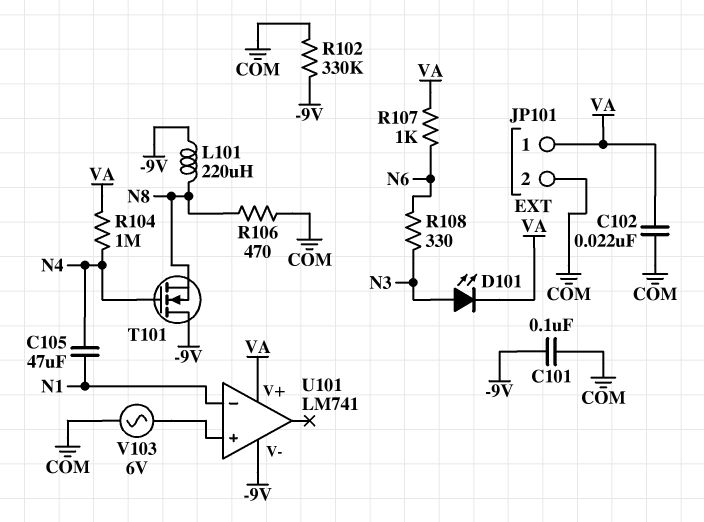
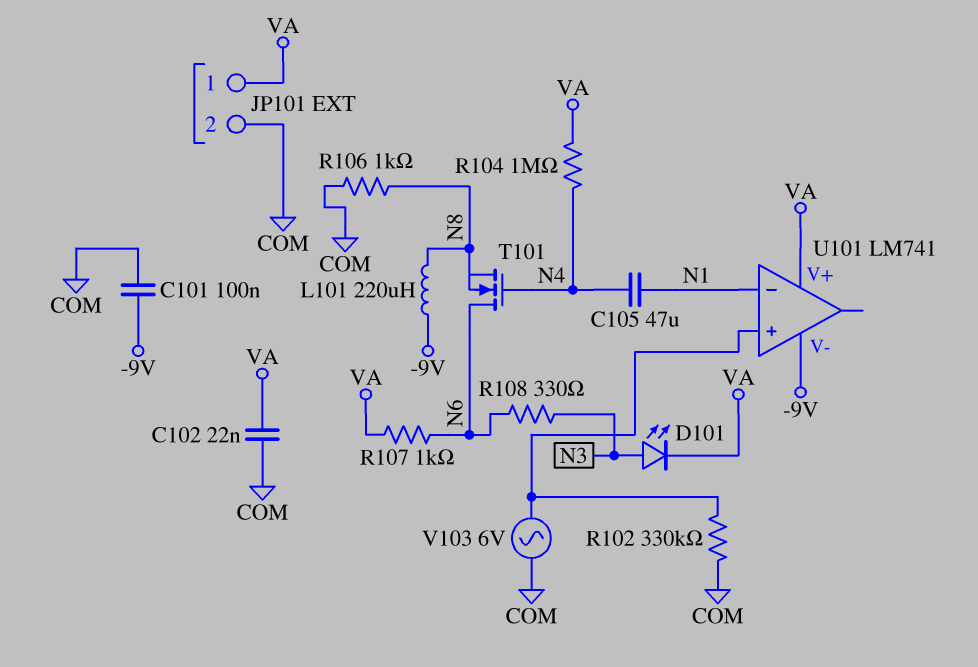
R102: 330k (-9V, COM) -> 330k (COM, U101/in+)
R106: 470 (COM, N8) -> 1k (COM, N8)
T101: NMOS (G N4, D -9V, S N8) -> NMOS (G N4, D N6, S N8)

